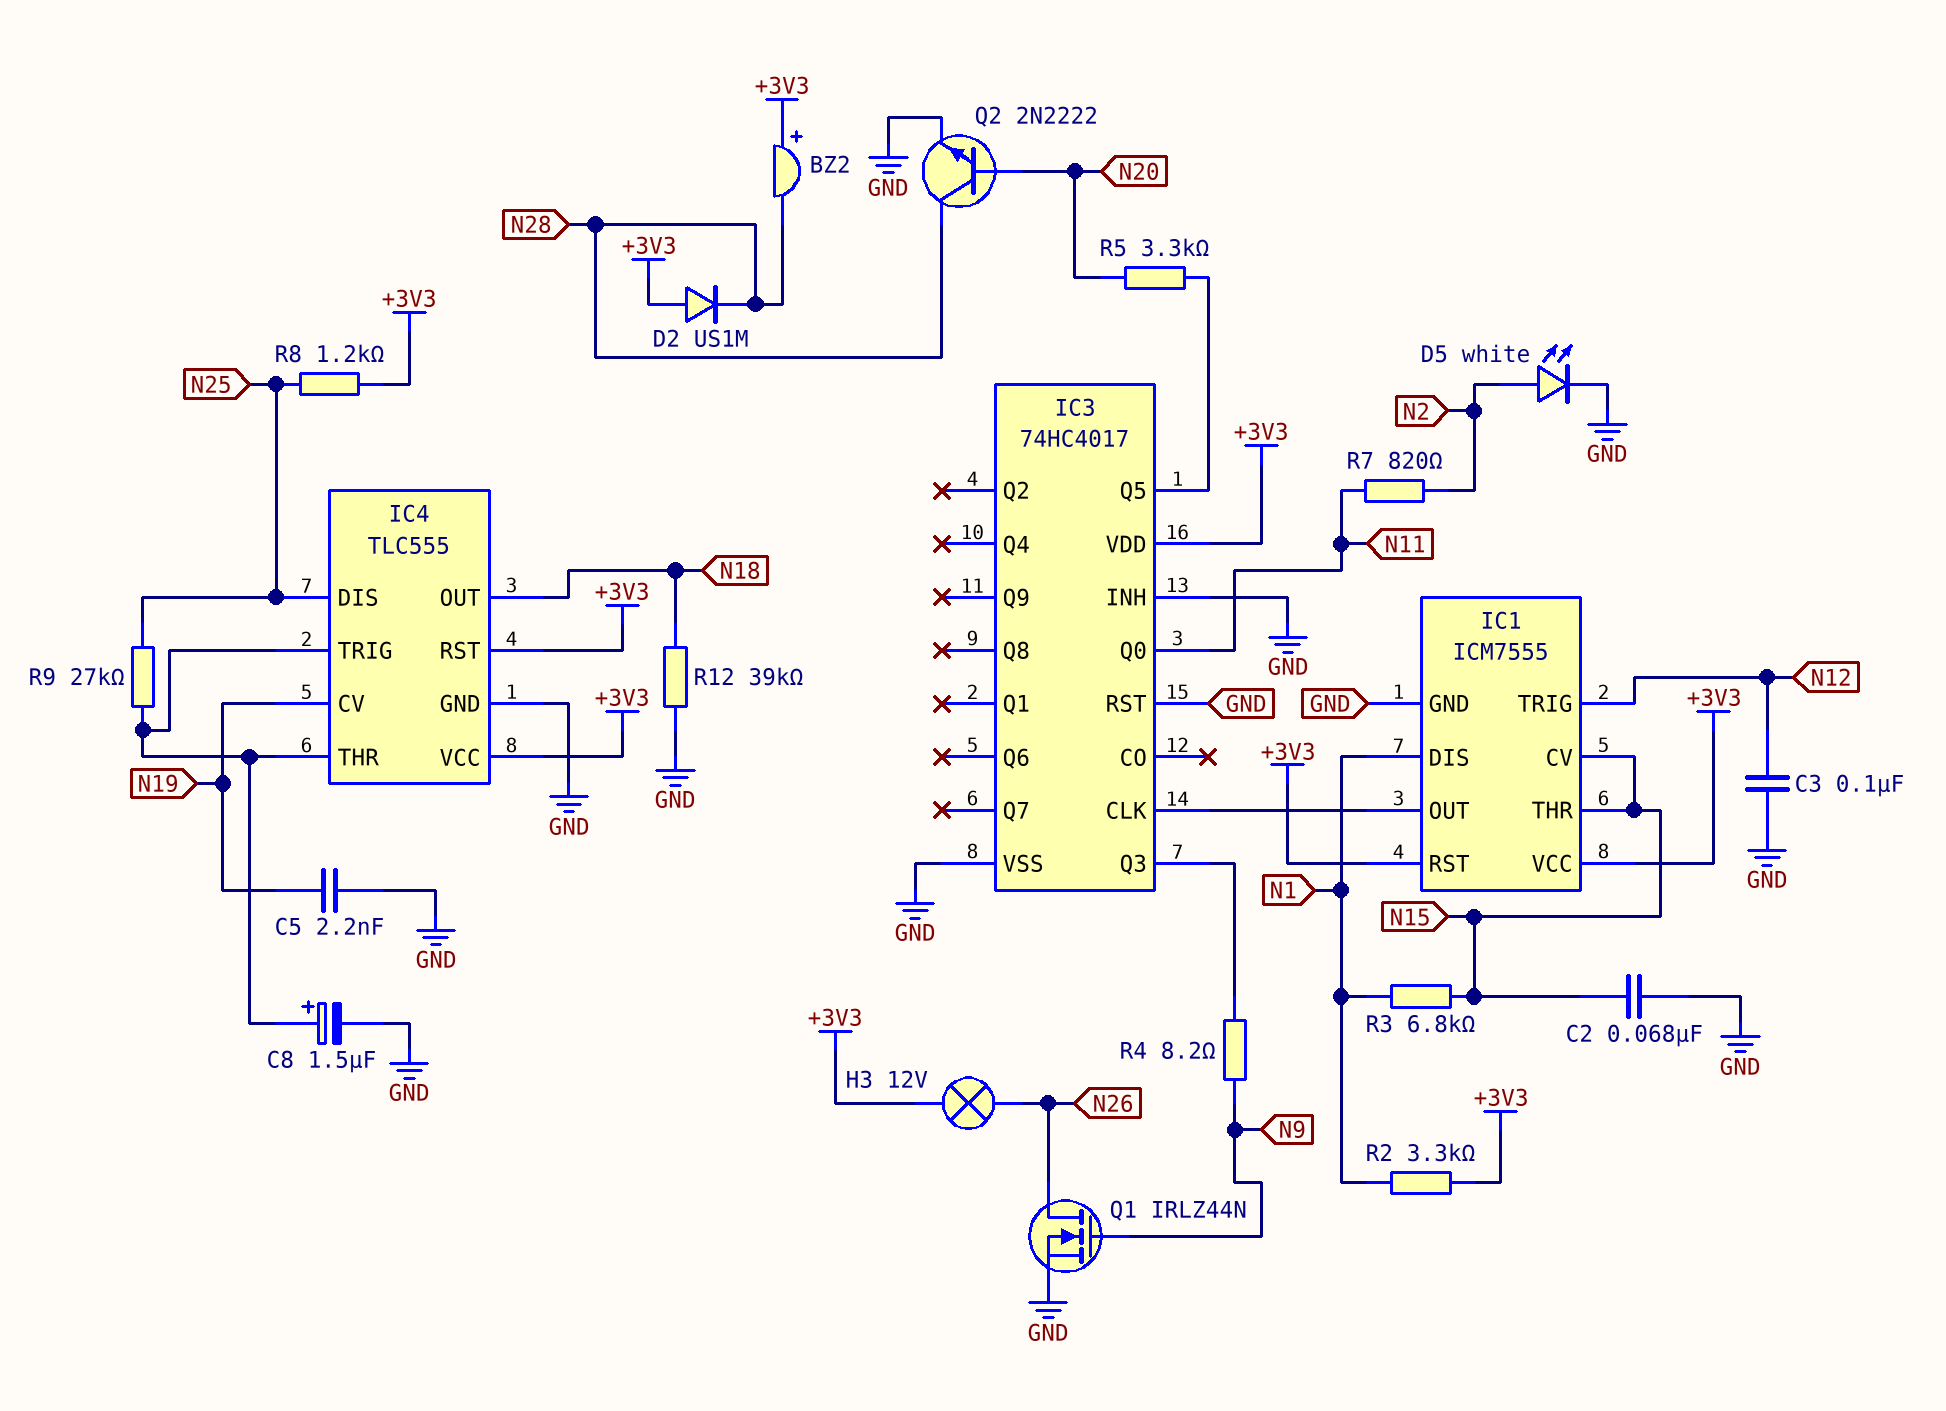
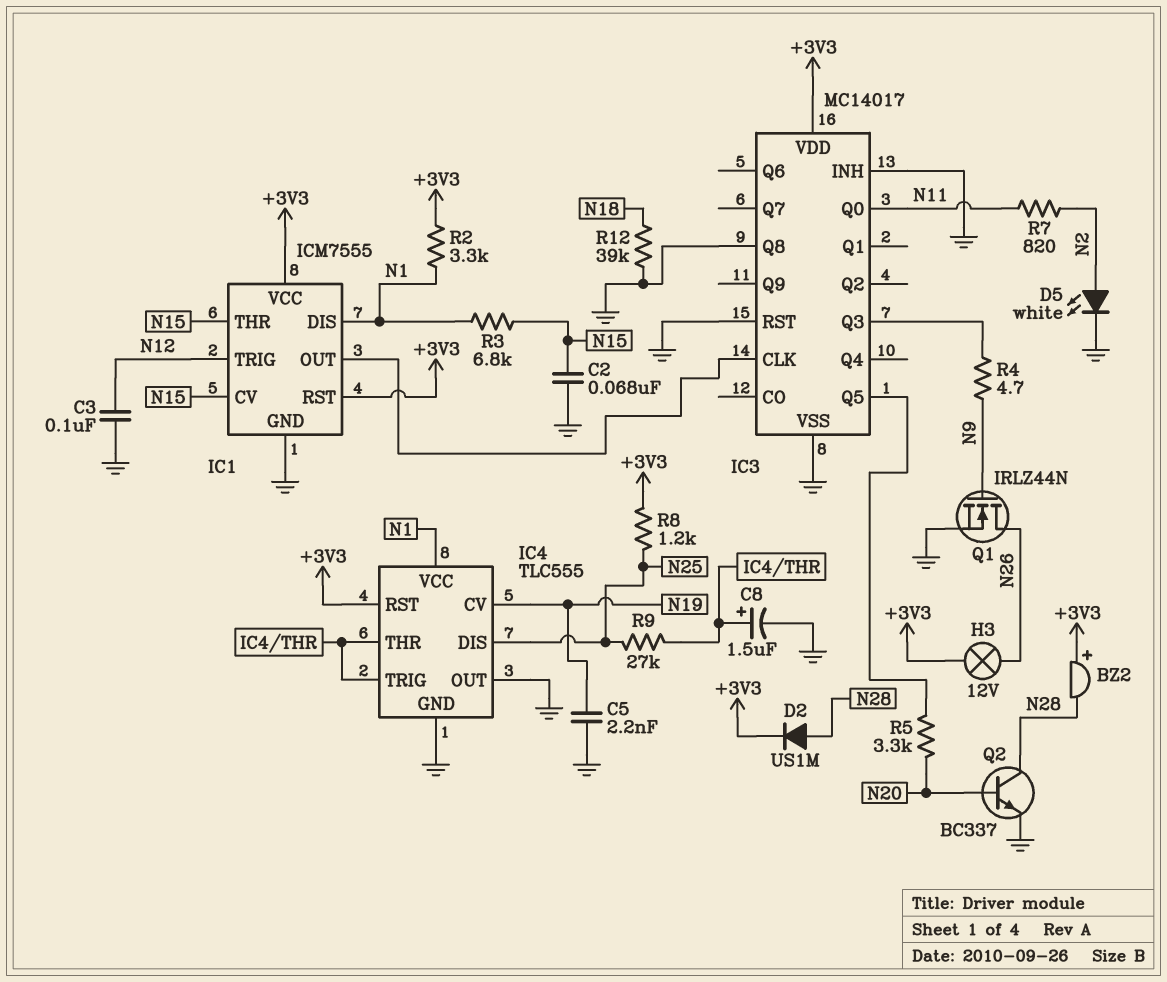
D2: diode US1M (A +3V3, K N28) -> diode US1M (A N28, K +3V3)
IC3: 74HC4017 -> MC14017
IC3 pin Q8: none -> GND
IC4 pin OUT: N18 -> GND
IC4 pin VCC: +3V3 -> N1
Q2: NPN 2N2222 (B N20, C N28, E GND) -> NPN BC337 (B N20, C N28, E GND)
R4: 8.2 (IC3/Q3, N9) -> 4.7 (IC3/Q3, N9)

